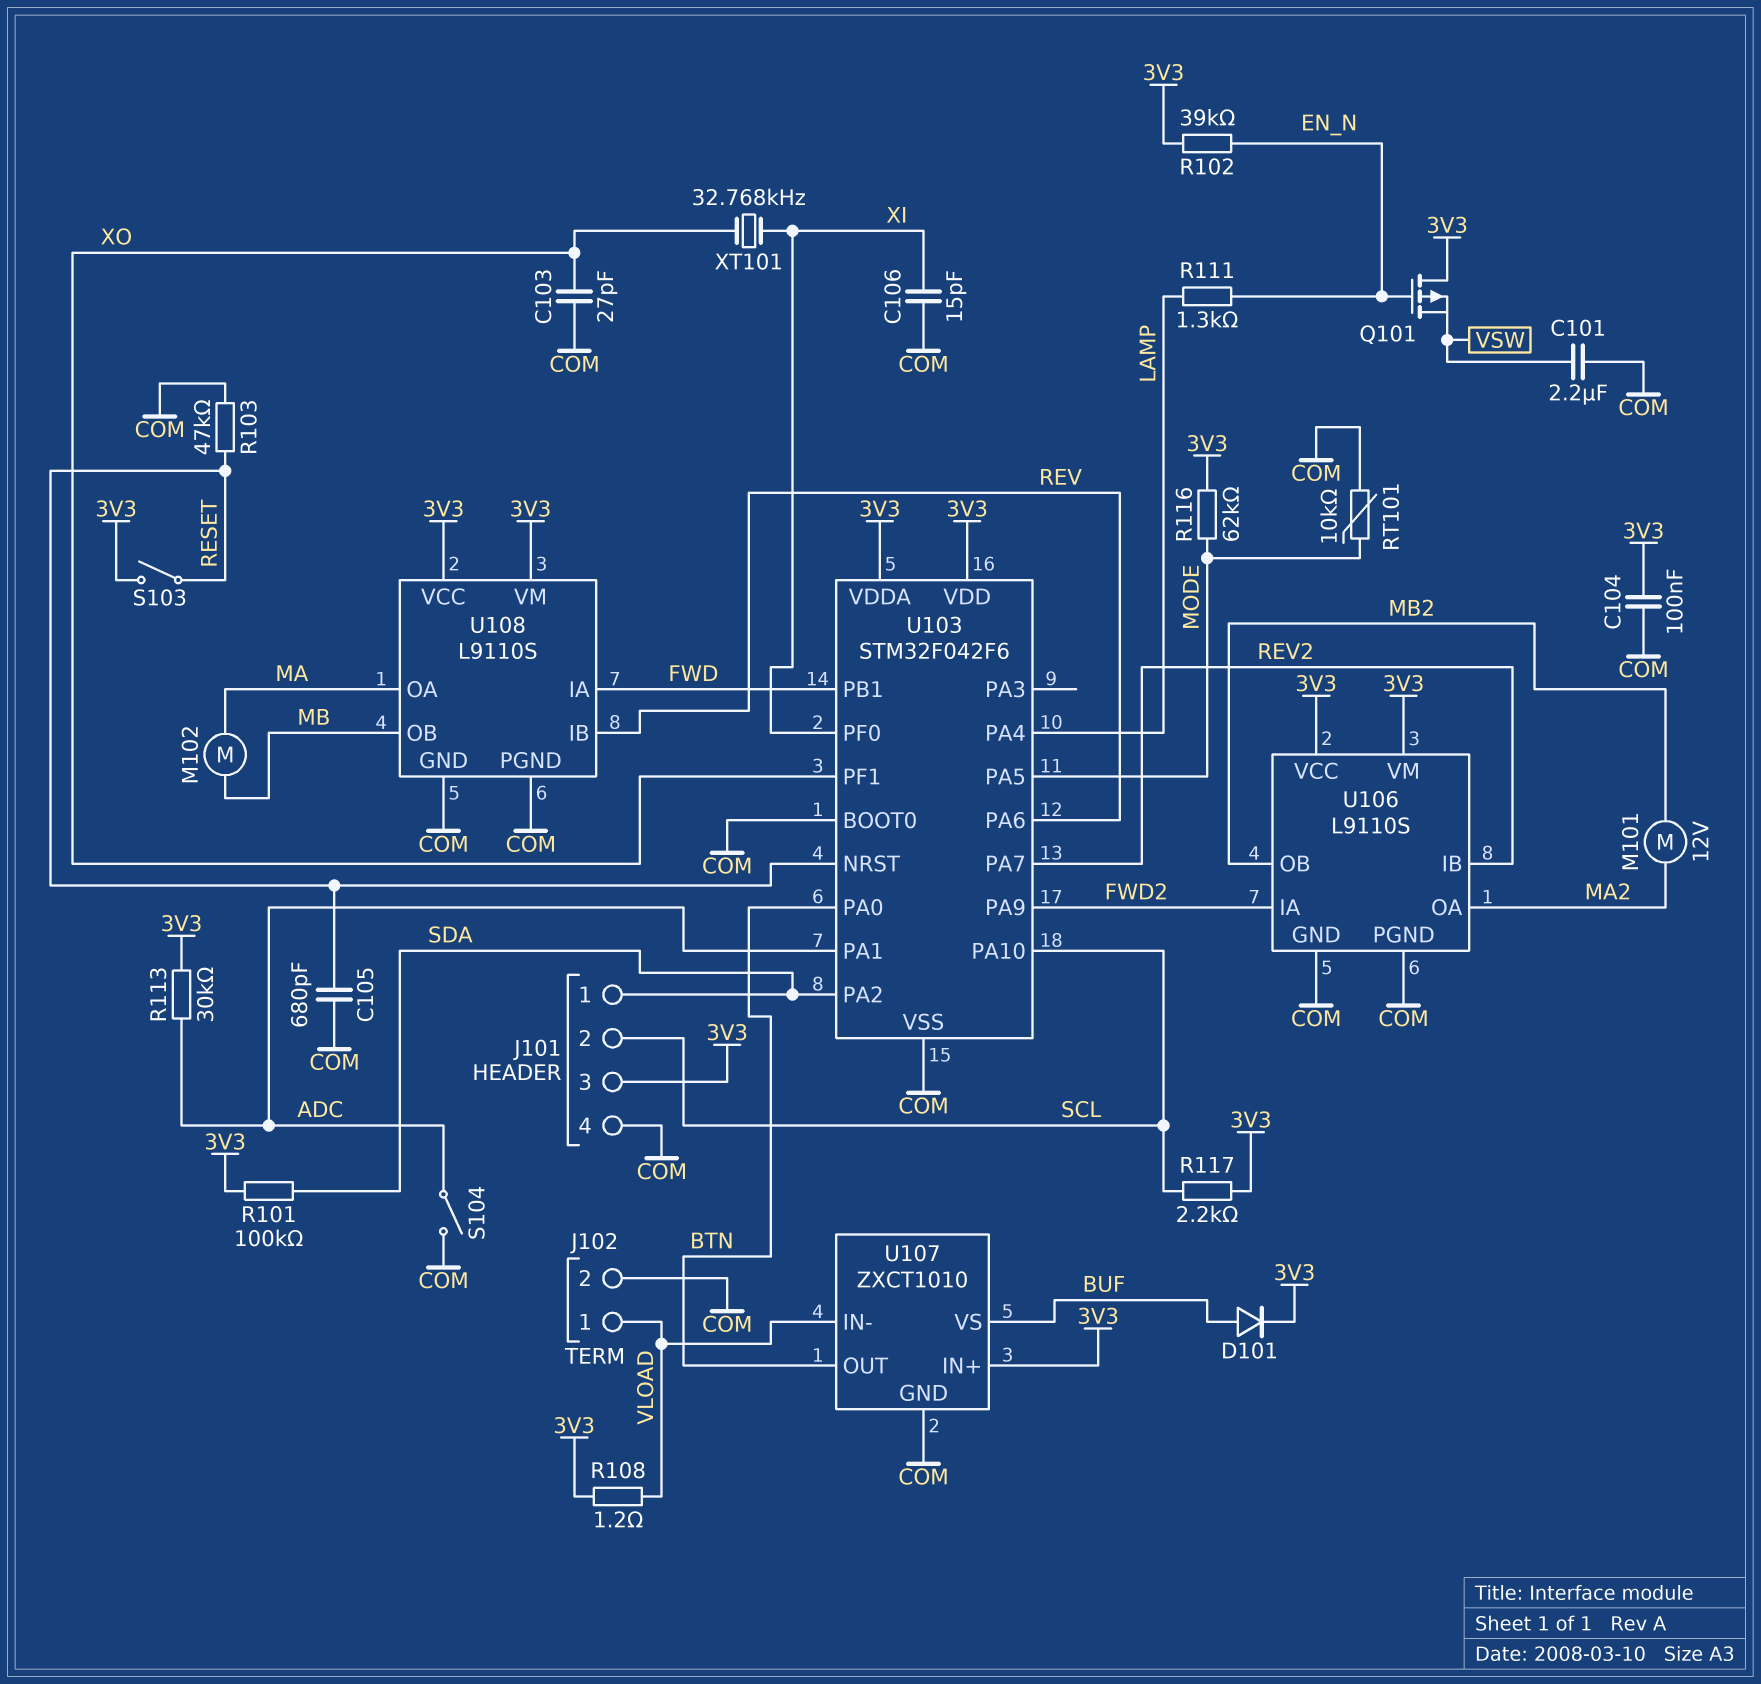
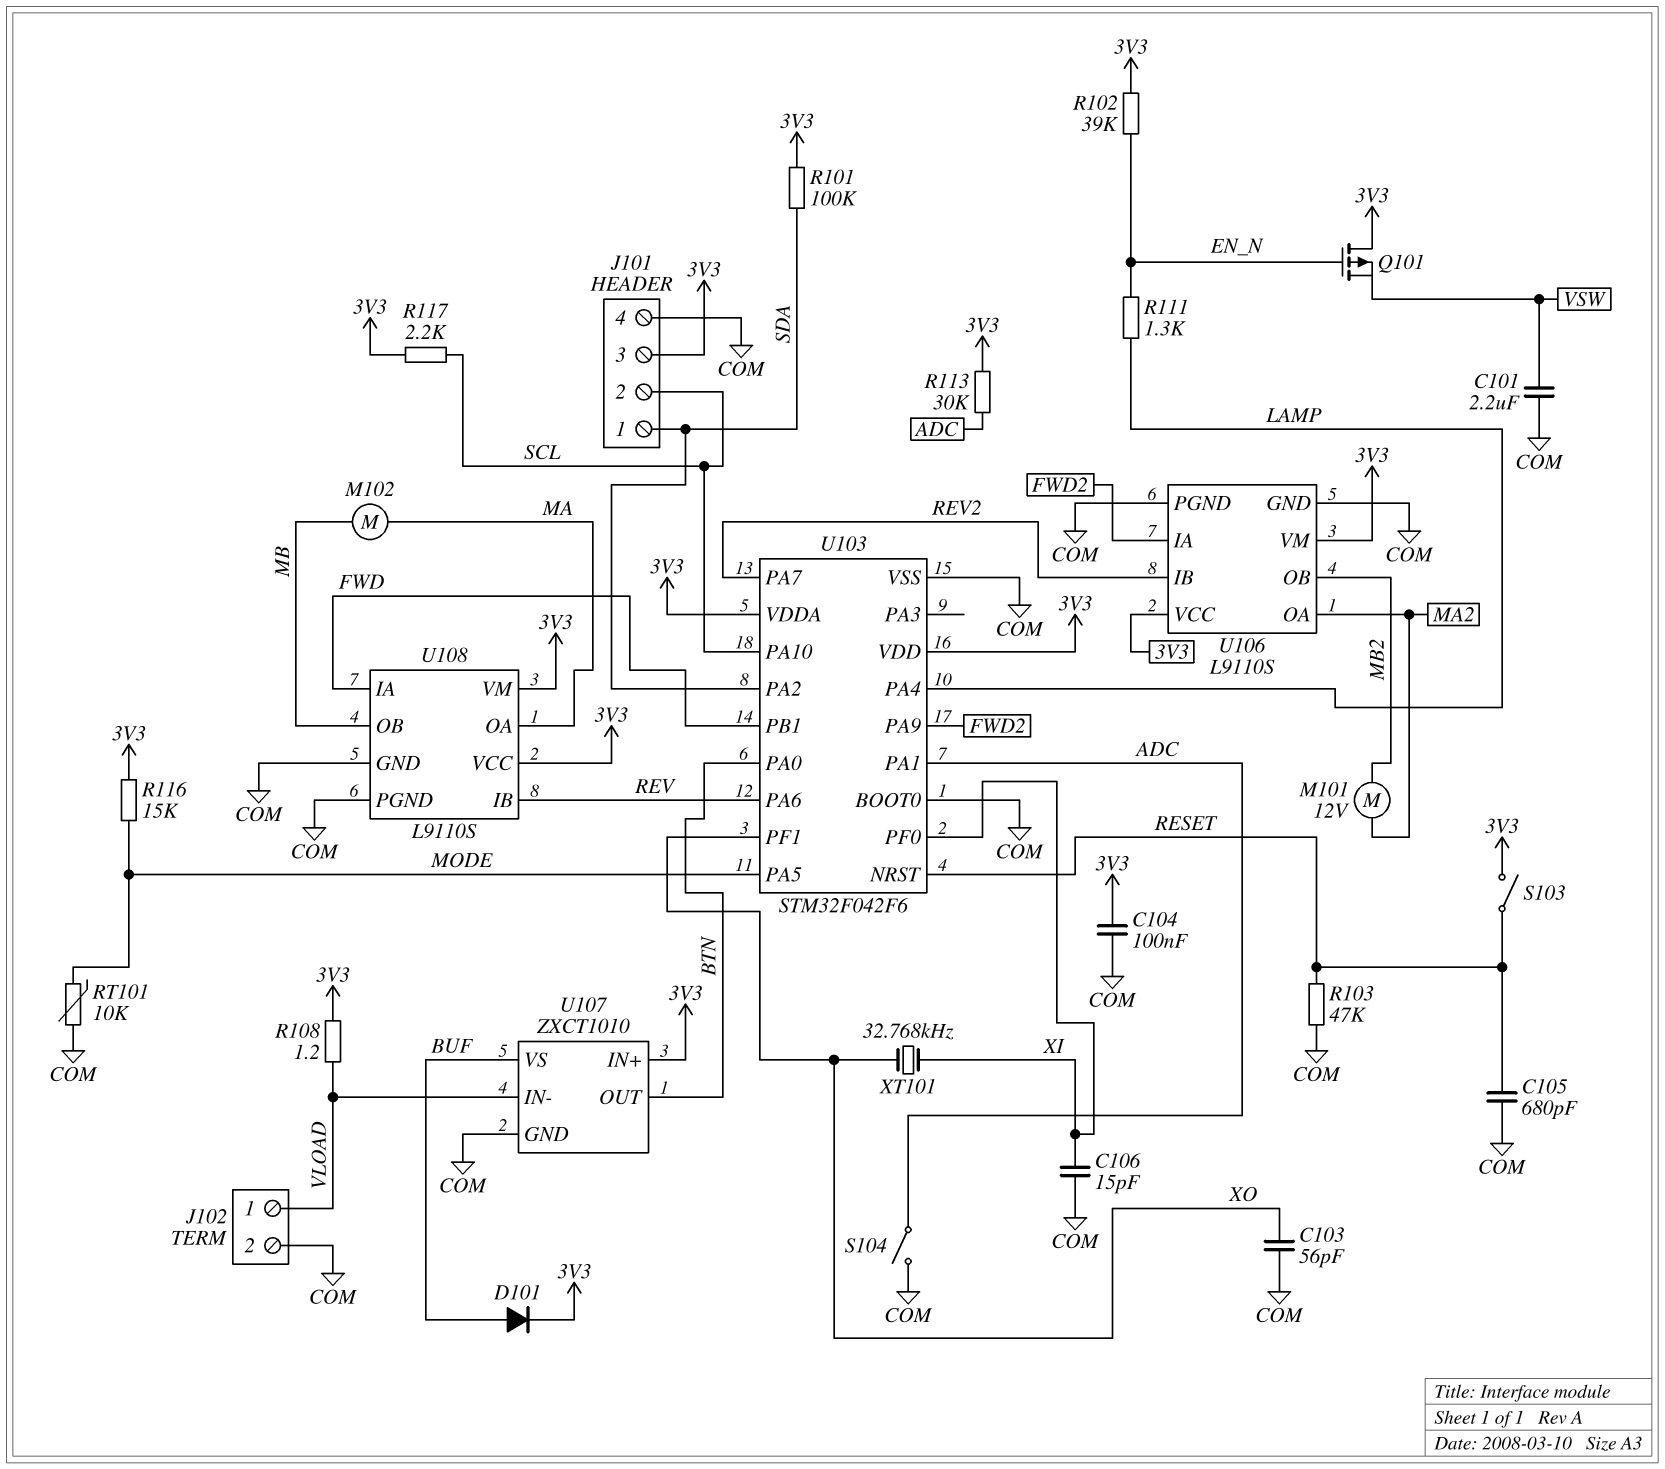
C103: 27pF (COM, XO) -> 56pF (COM, XO)
R116: 62k (3V3, MODE) -> 15k (3V3, MODE)

